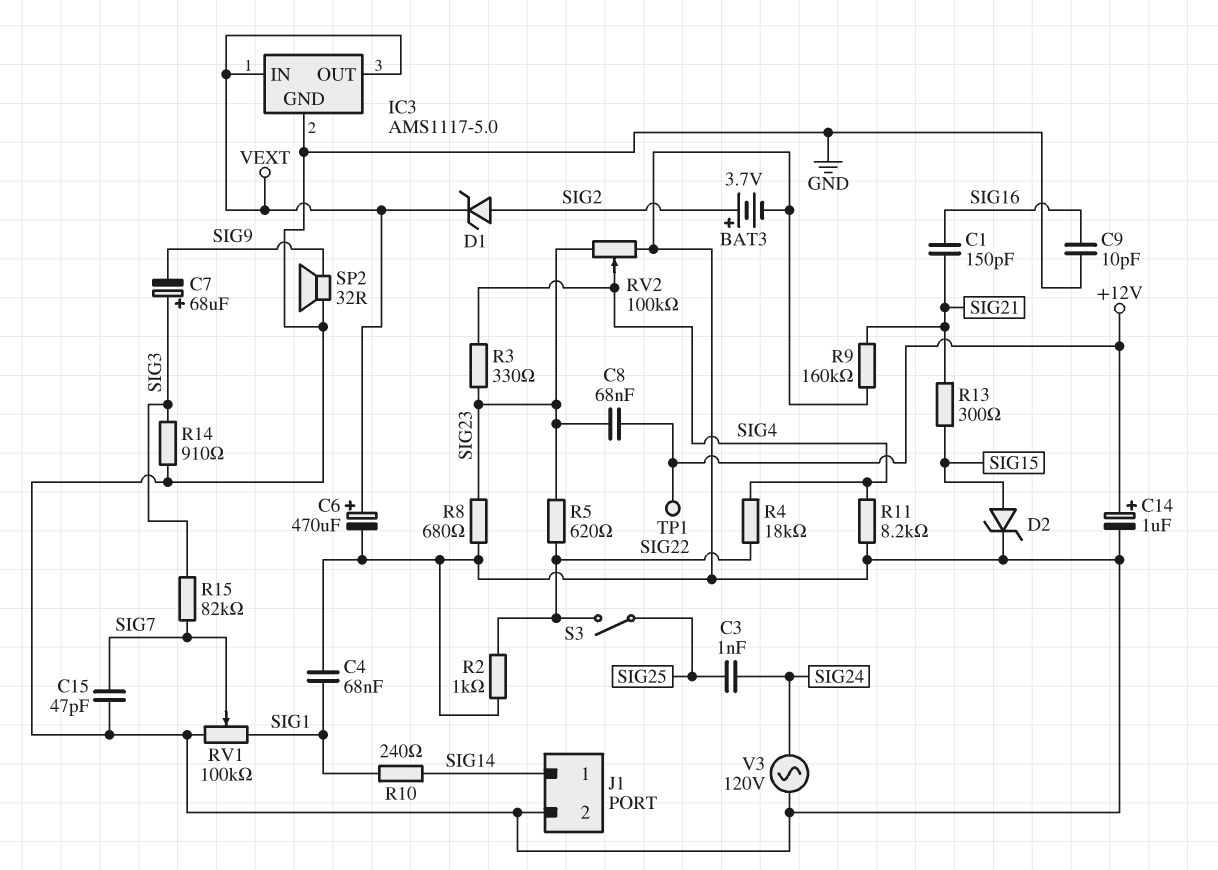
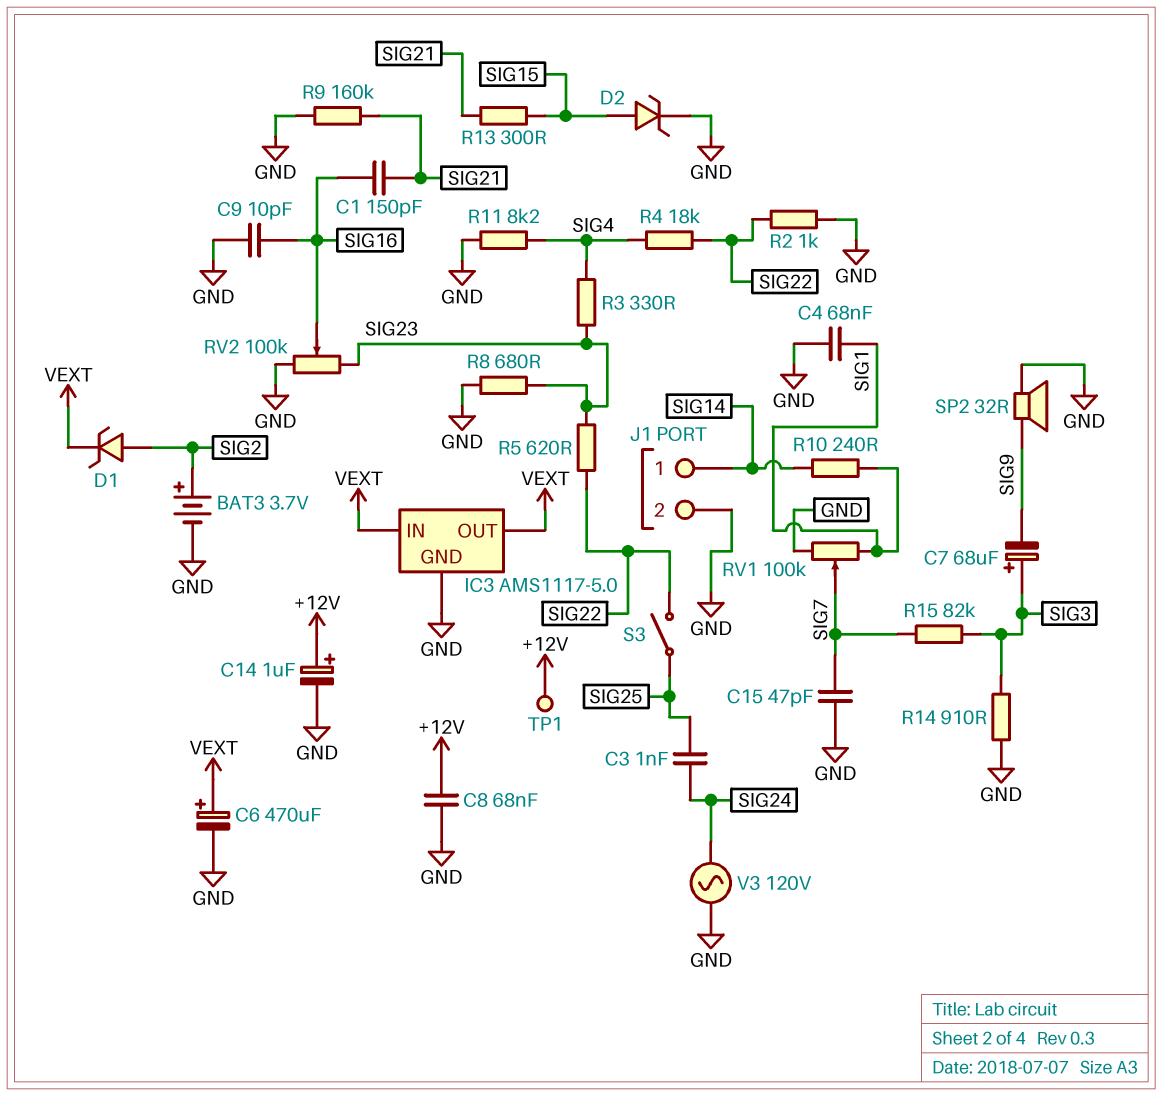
C8: 68nF (+12V, SIG23) -> 68nF (+12V, GND)
RV2: 100k (GND, SIG23, wiper SIG4) -> 100k (GND, SIG23, wiper SIG16)

